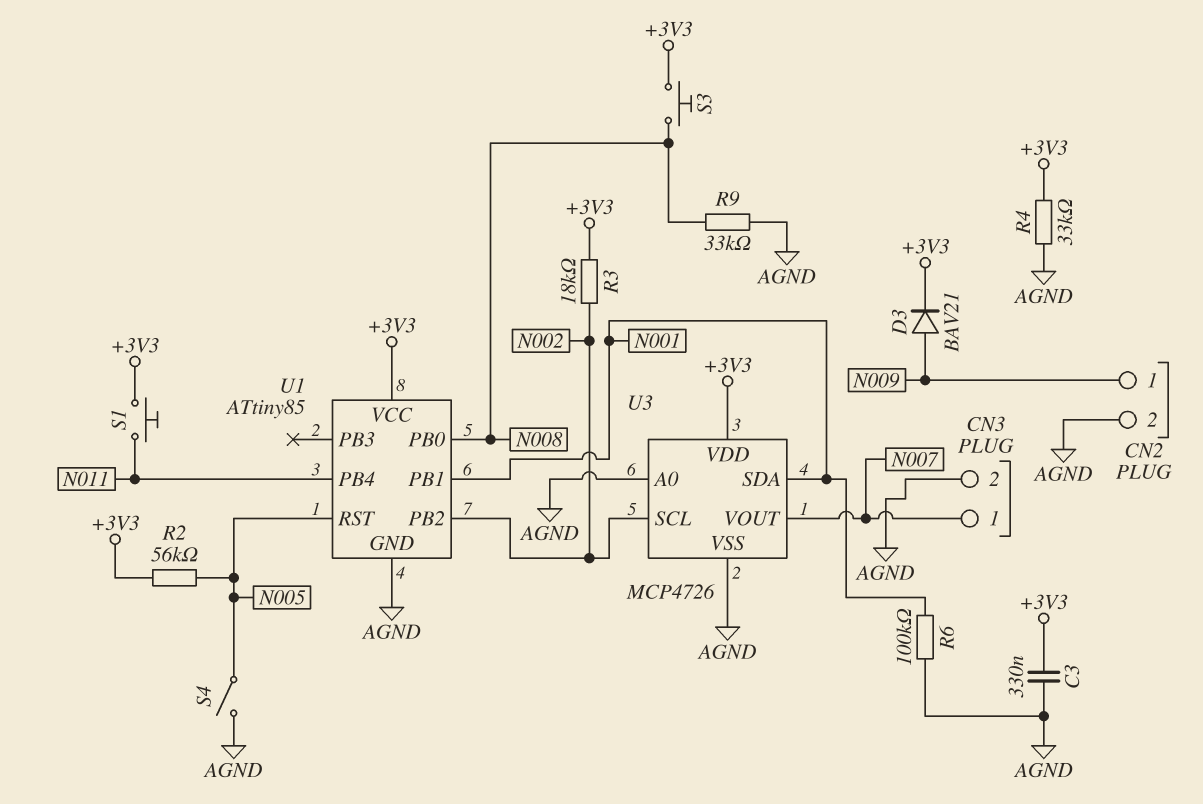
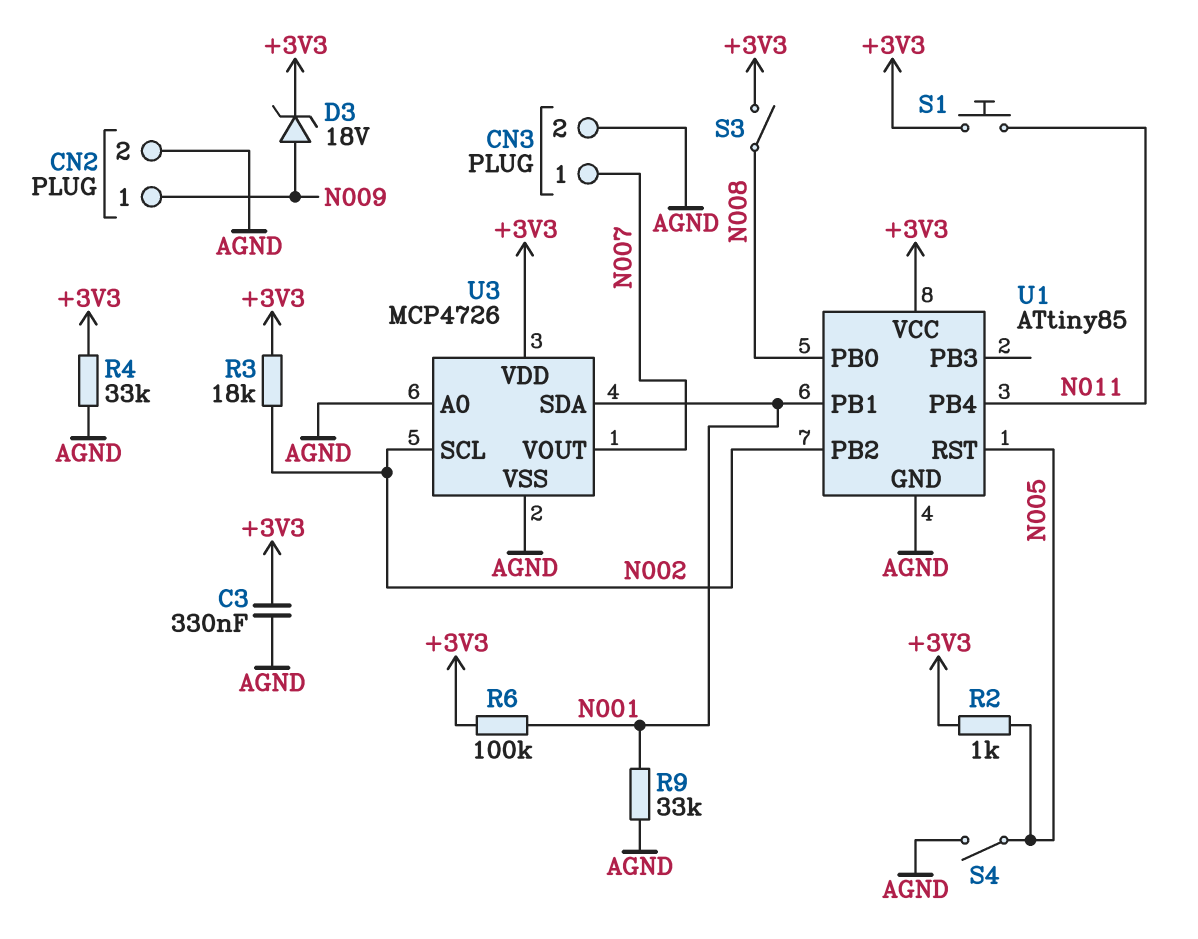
D3: diode BAV21 (A N009, K +3V3) -> zener 18V (A N009, K +3V3)
R2: 56k (+3V3, N005) -> 1k (+3V3, N005)
R6: 100k (AGND, N001) -> 100k (+3V3, N001)
R9: 33k (AGND, N008) -> 33k (AGND, N001)
S3: button (+3V3, N008) -> switch (+3V3, N008)

